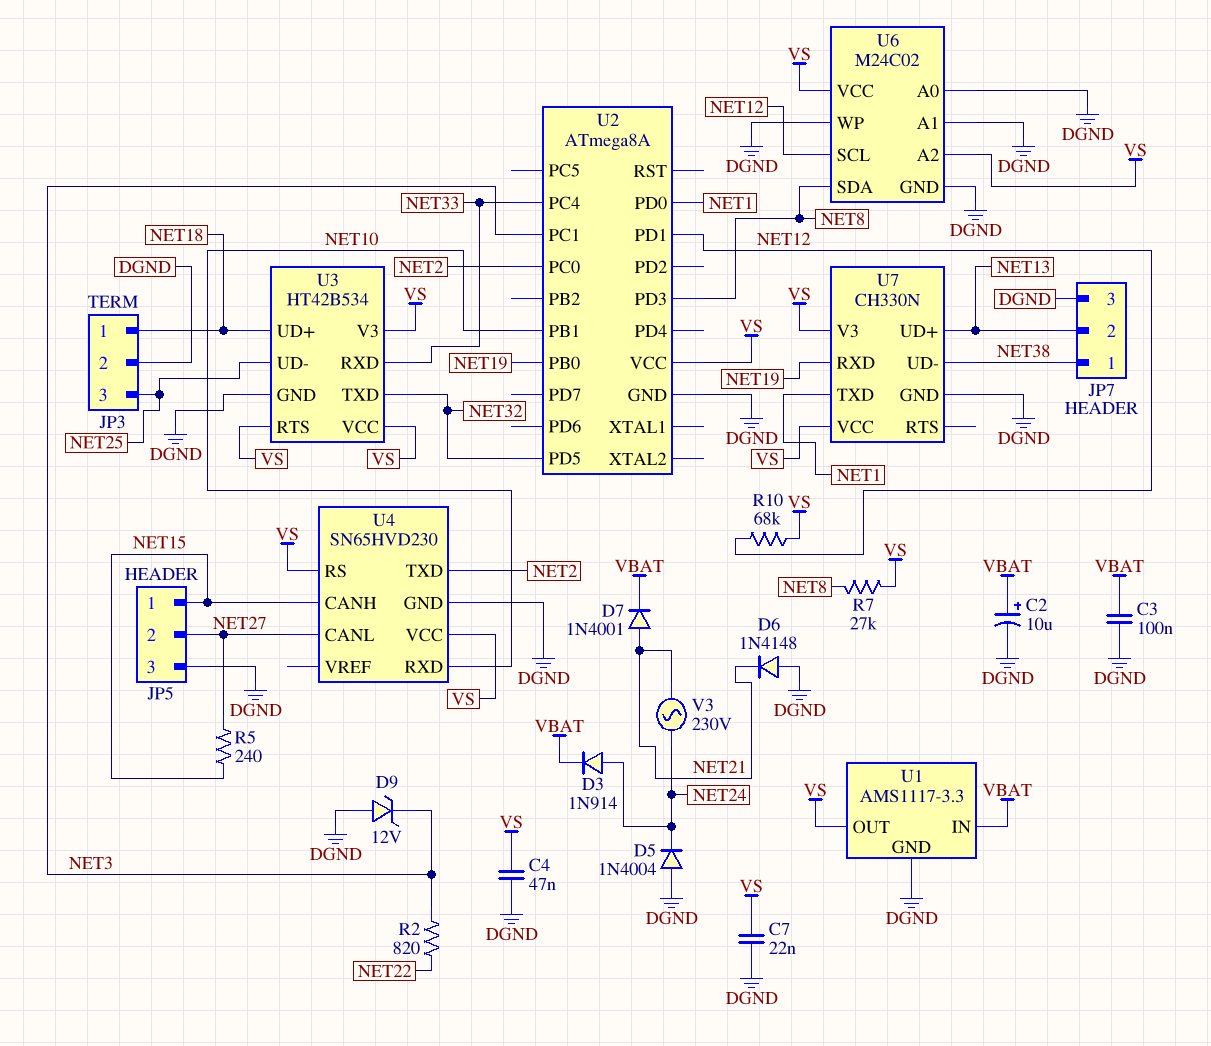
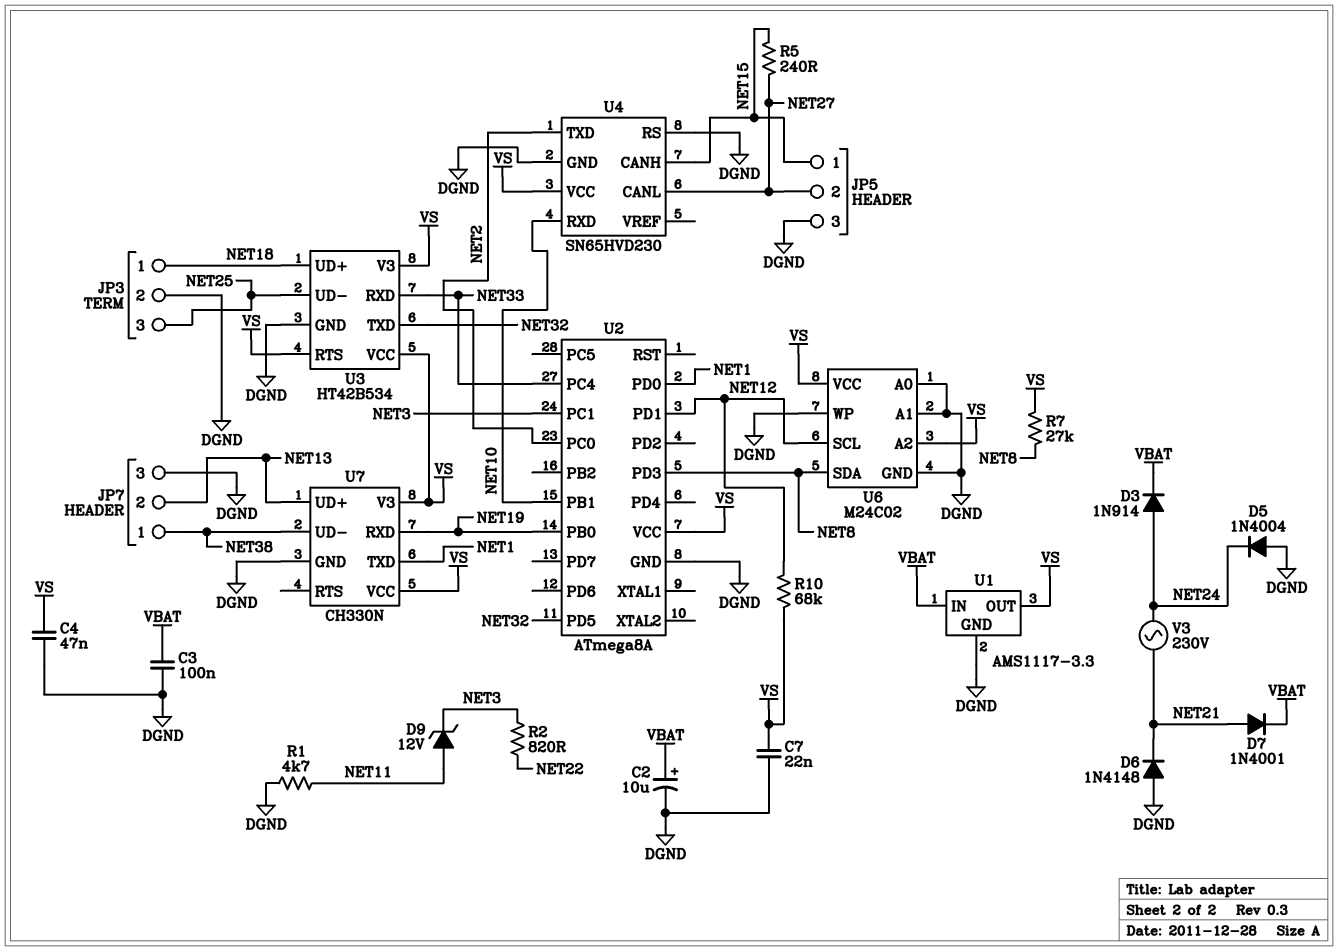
D9: zener 12V (A DGND, K NET3) -> zener 12V (A NET11, K NET3)
R1: none -> 4.7k (DGND, NET11)
U4 pin RS: VS -> DGND

